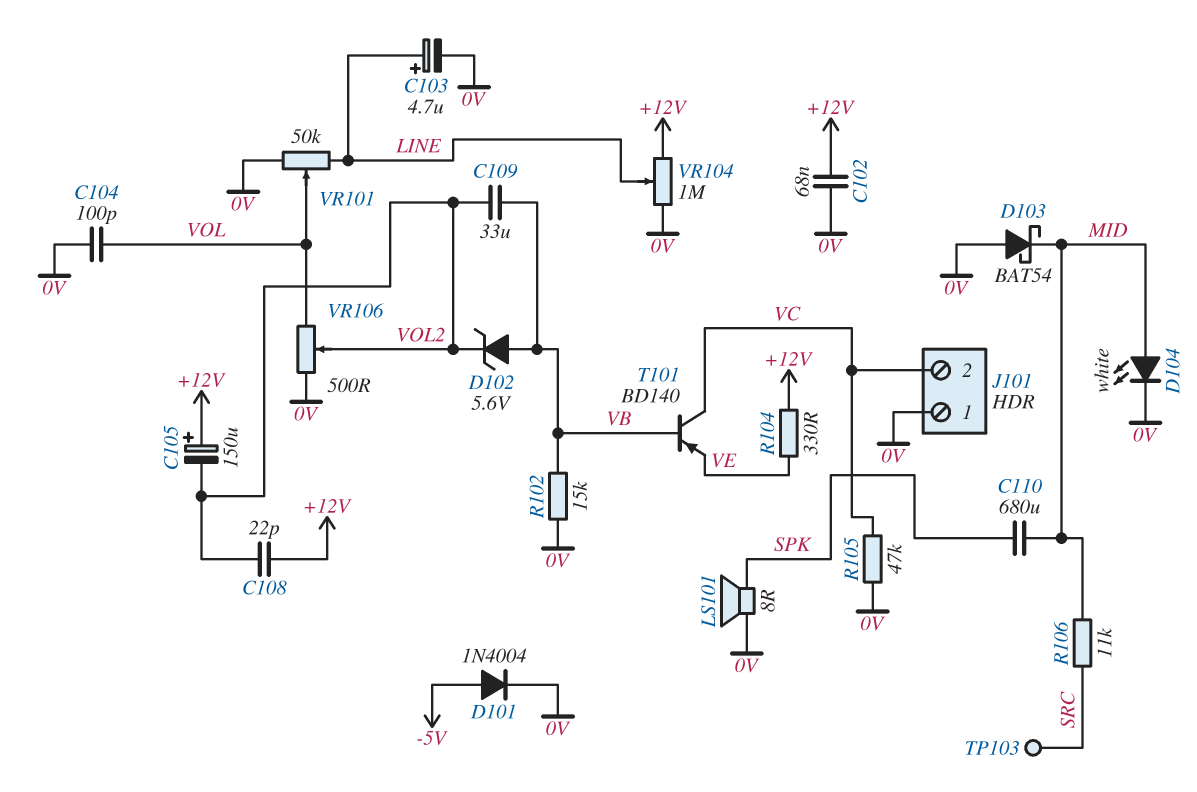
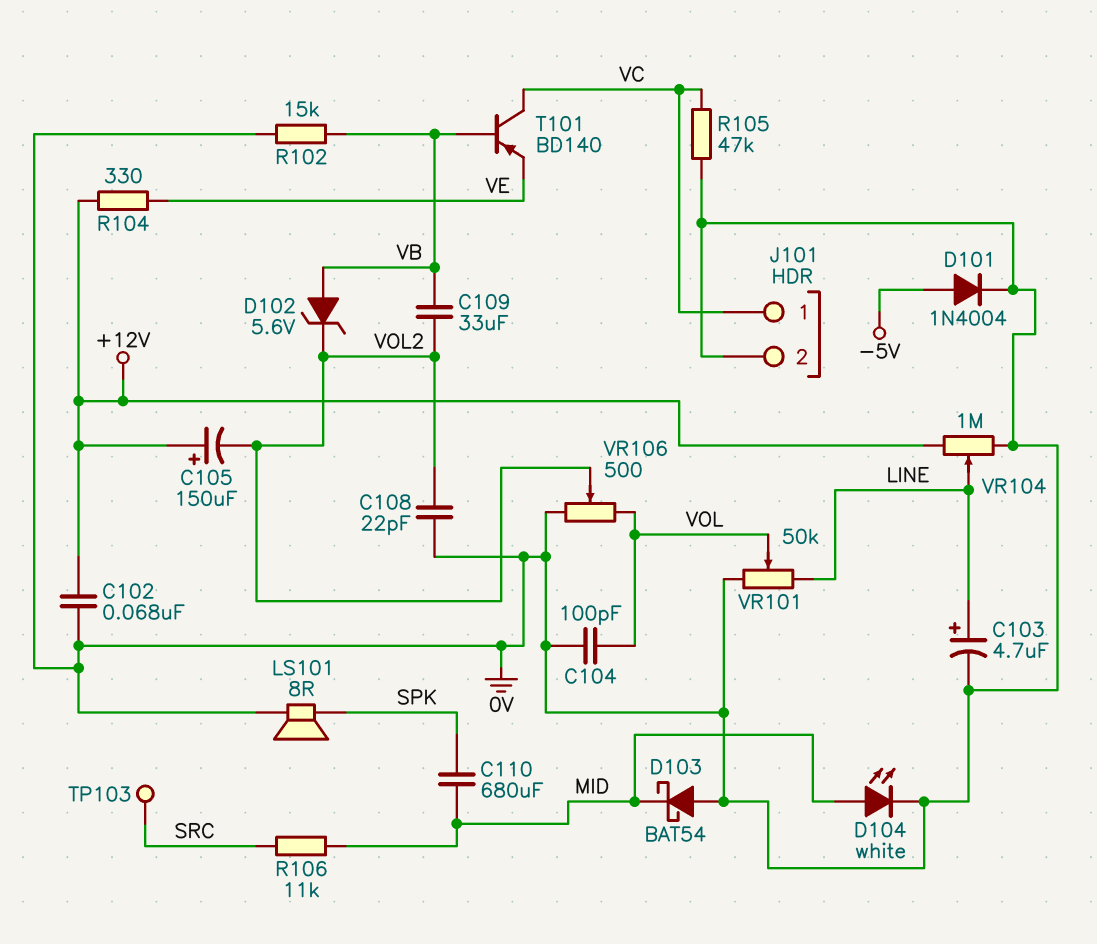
C108: 22pF (+12V, VOL2) -> 22pF (0V, VOL2)
J101 pin 1: 0V -> VC
J101 pin 2: VC -> 0V

